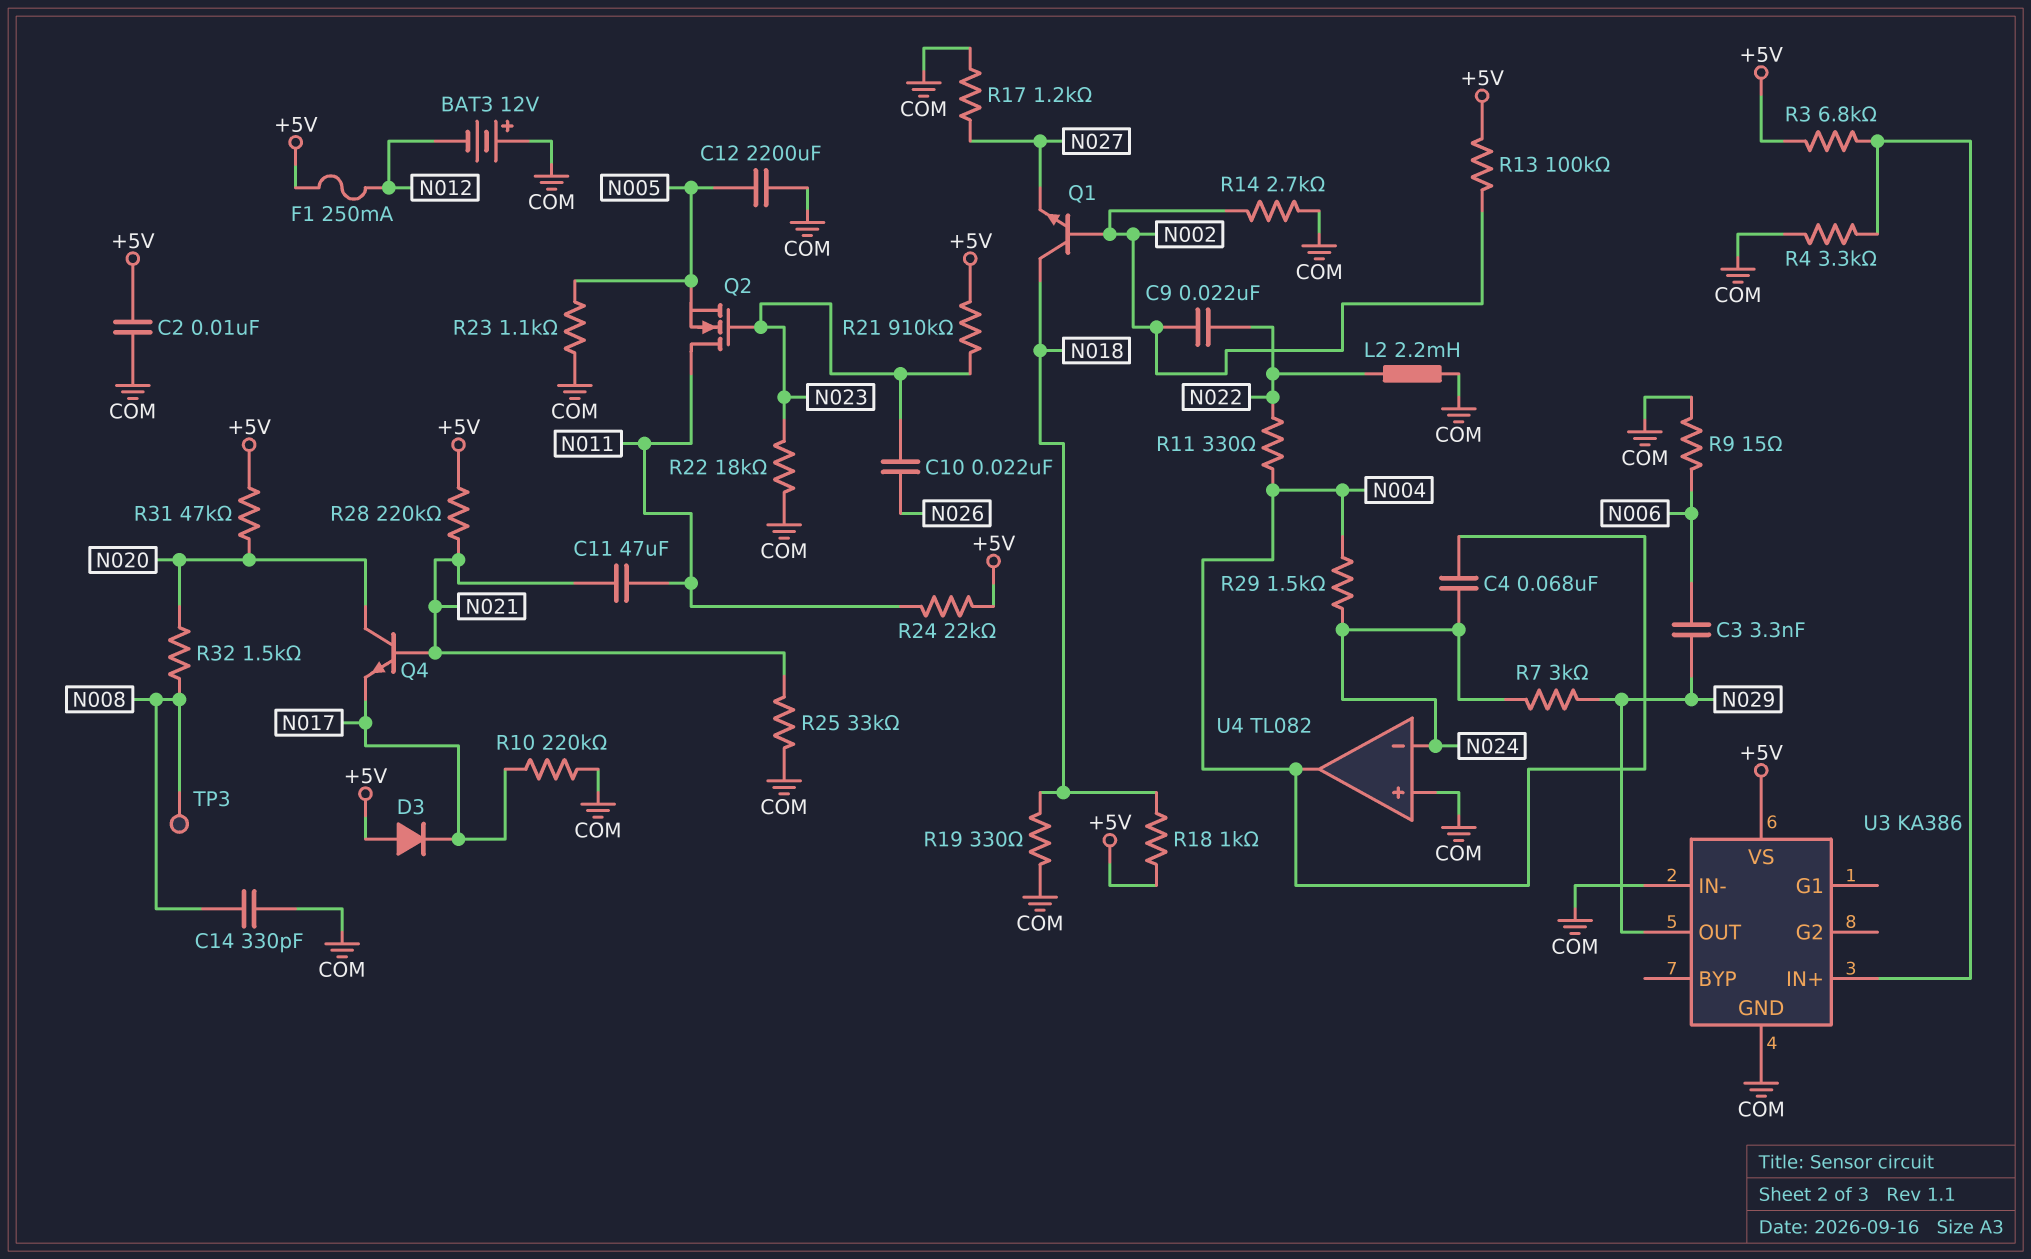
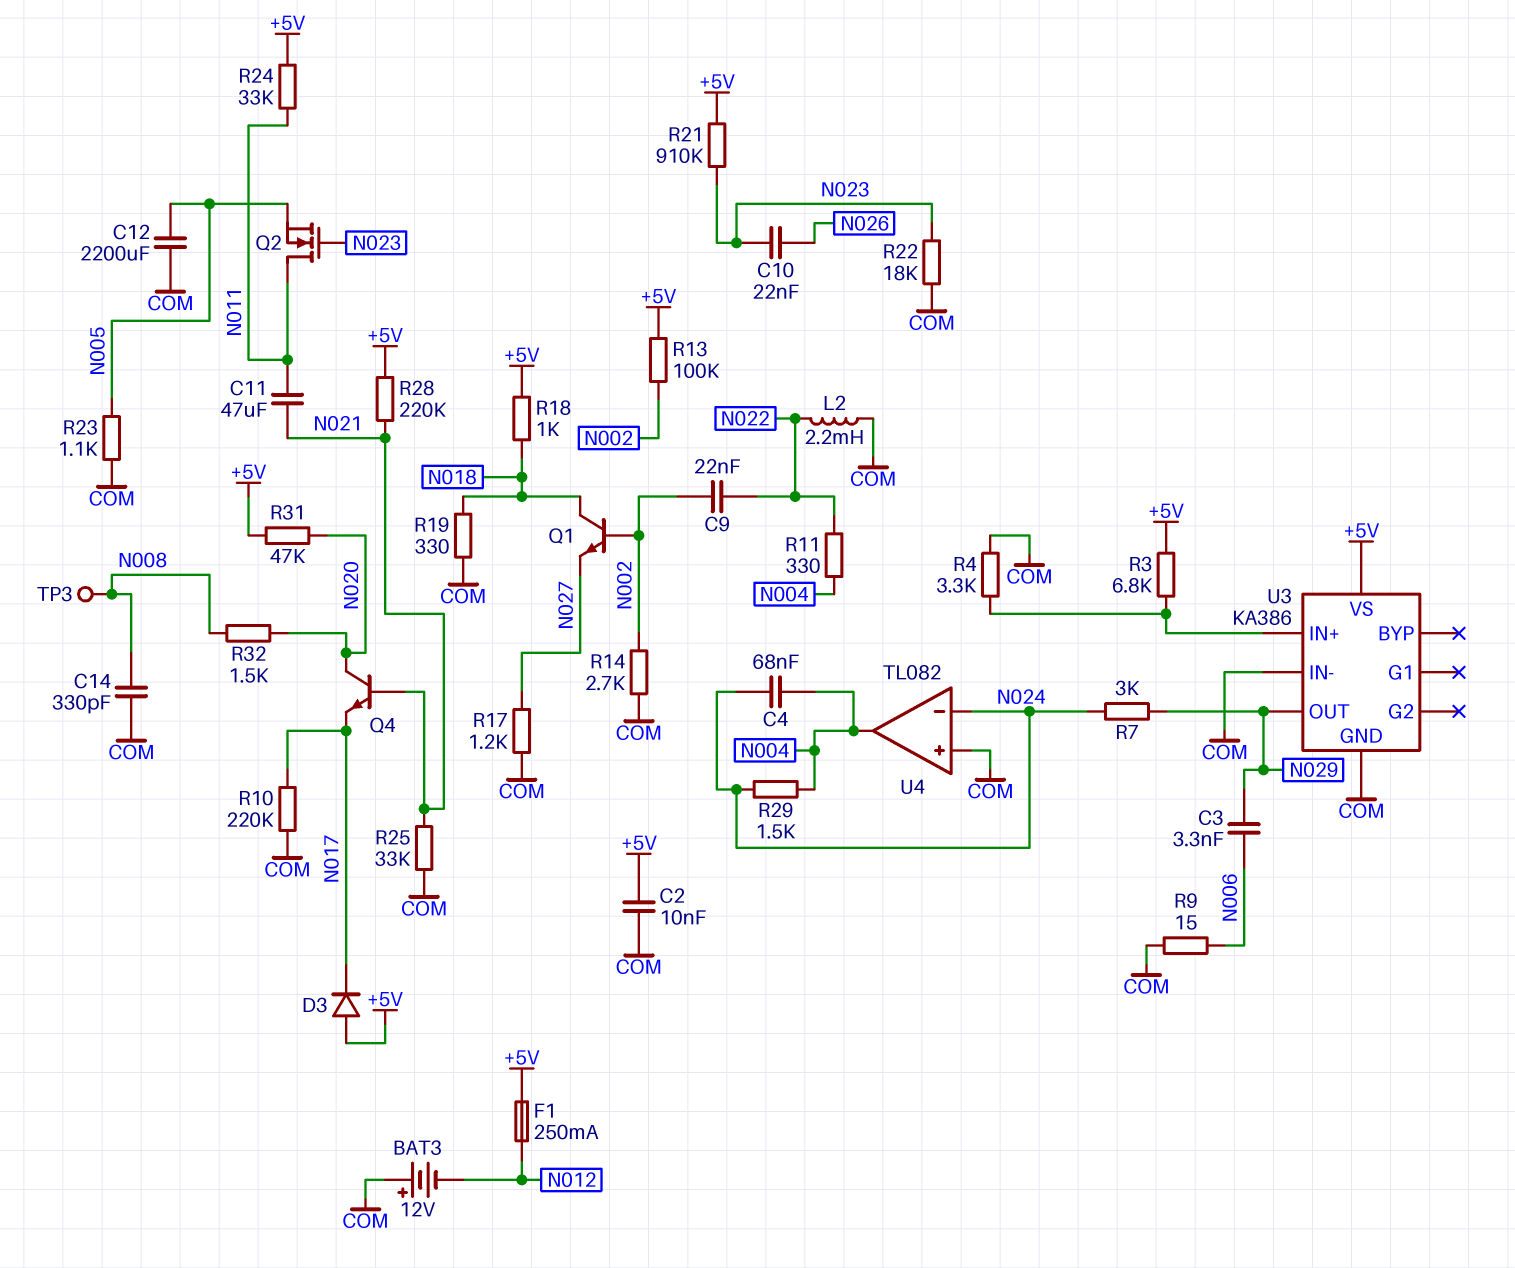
R24: 22k (+5V, N011) -> 33k (+5V, N011)

